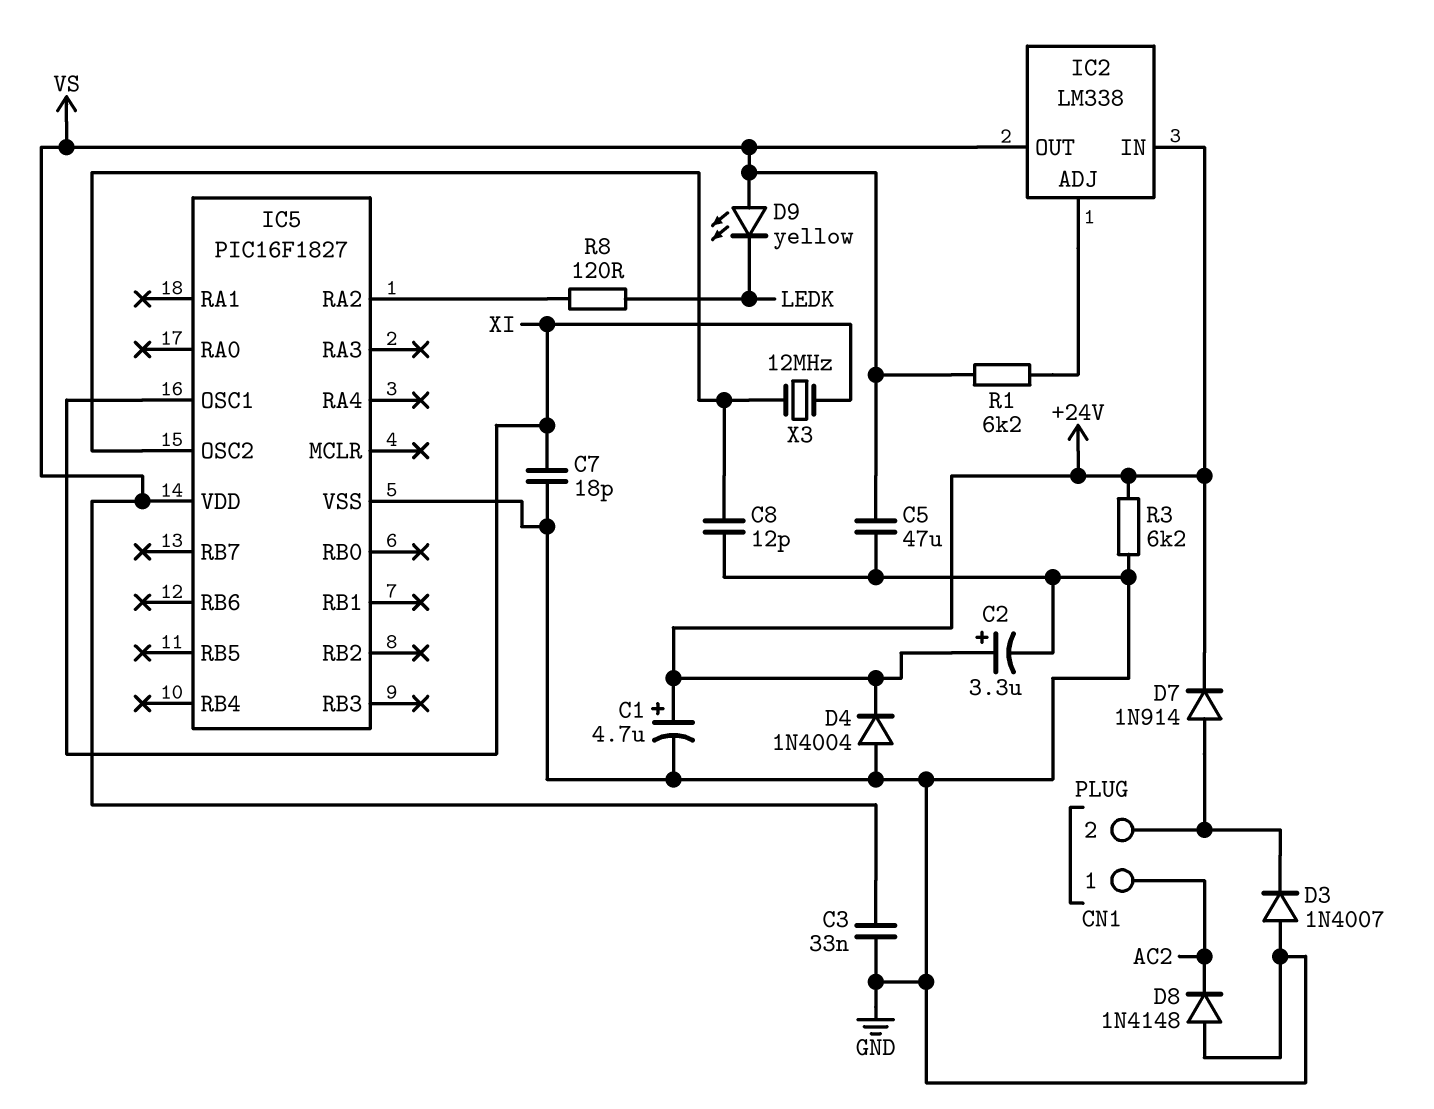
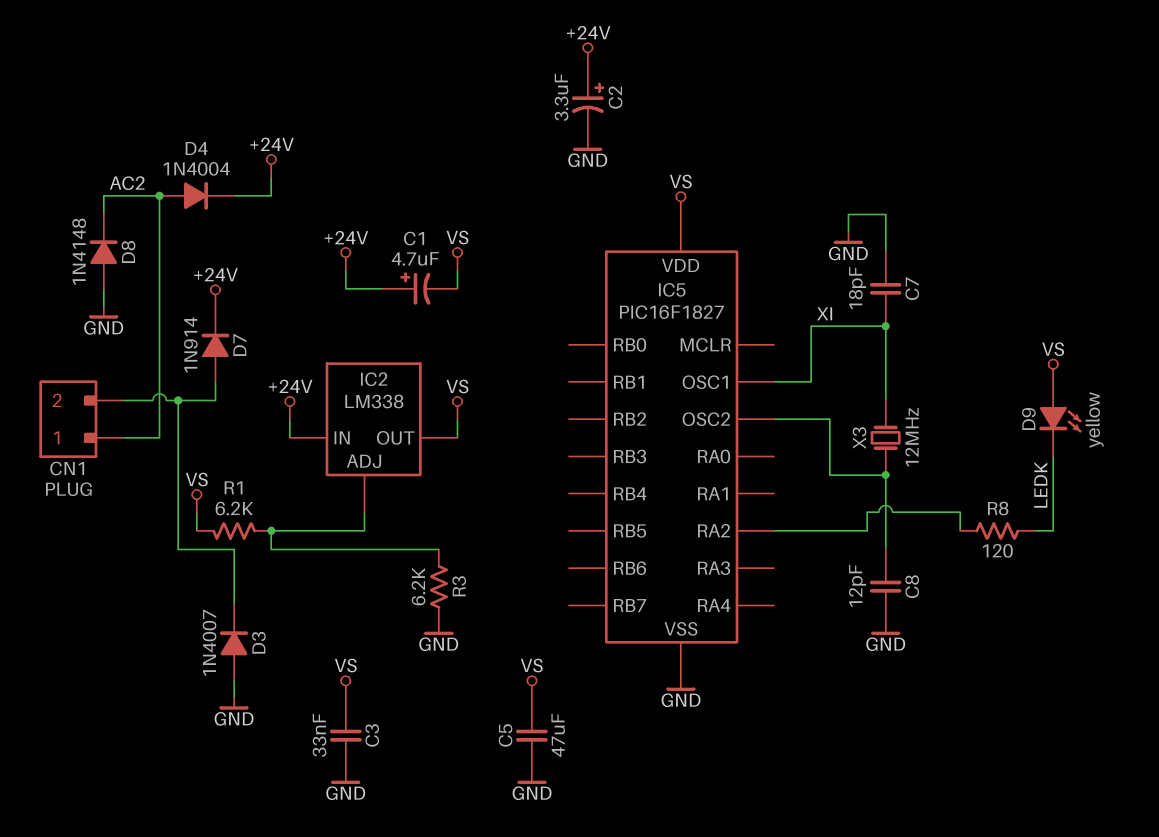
C1: 4.7uF (plus +24V, minus GND) -> 4.7uF (plus +24V, minus VS)
D4: diode 1N4004 (A GND, K +24V) -> diode 1N4004 (A AC2, K +24V)
R3: 6.2k (+24V, GND) -> 6.2k (GND, IC2/ADJ)

